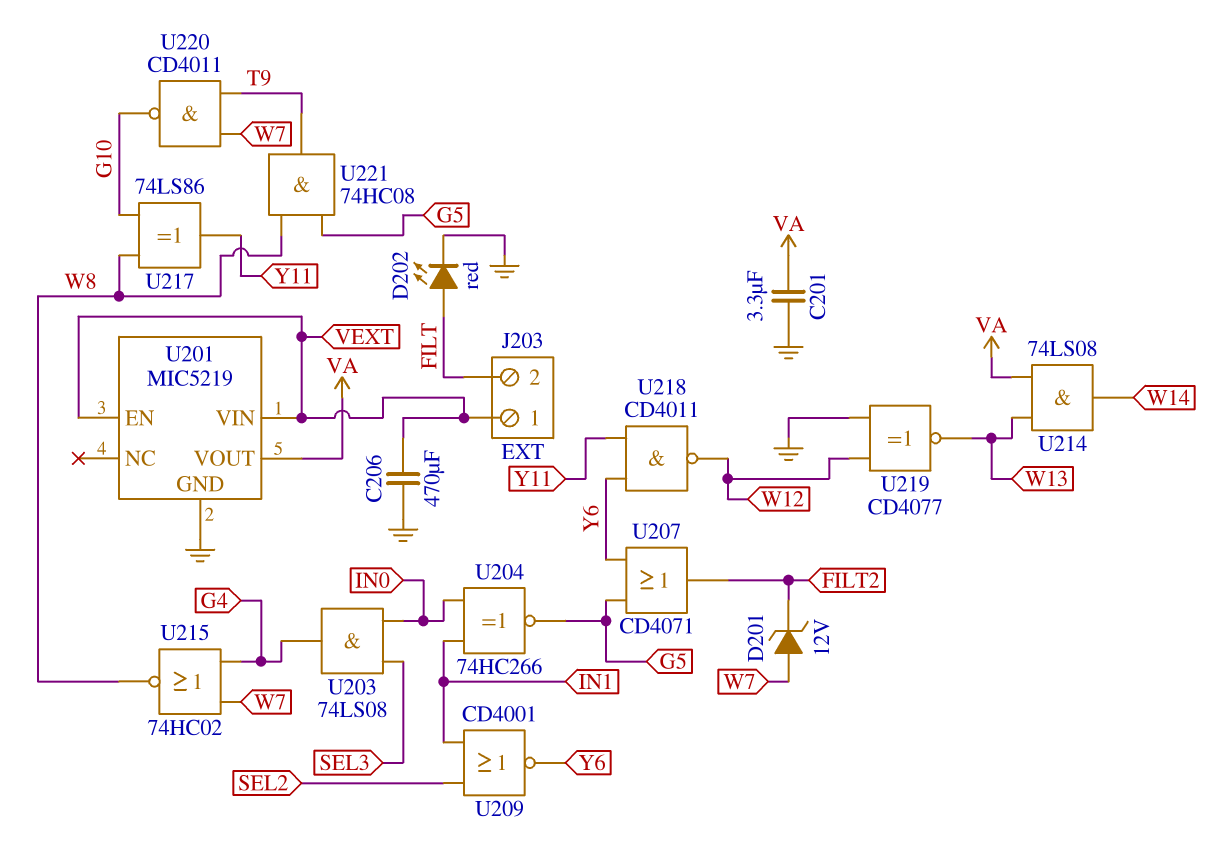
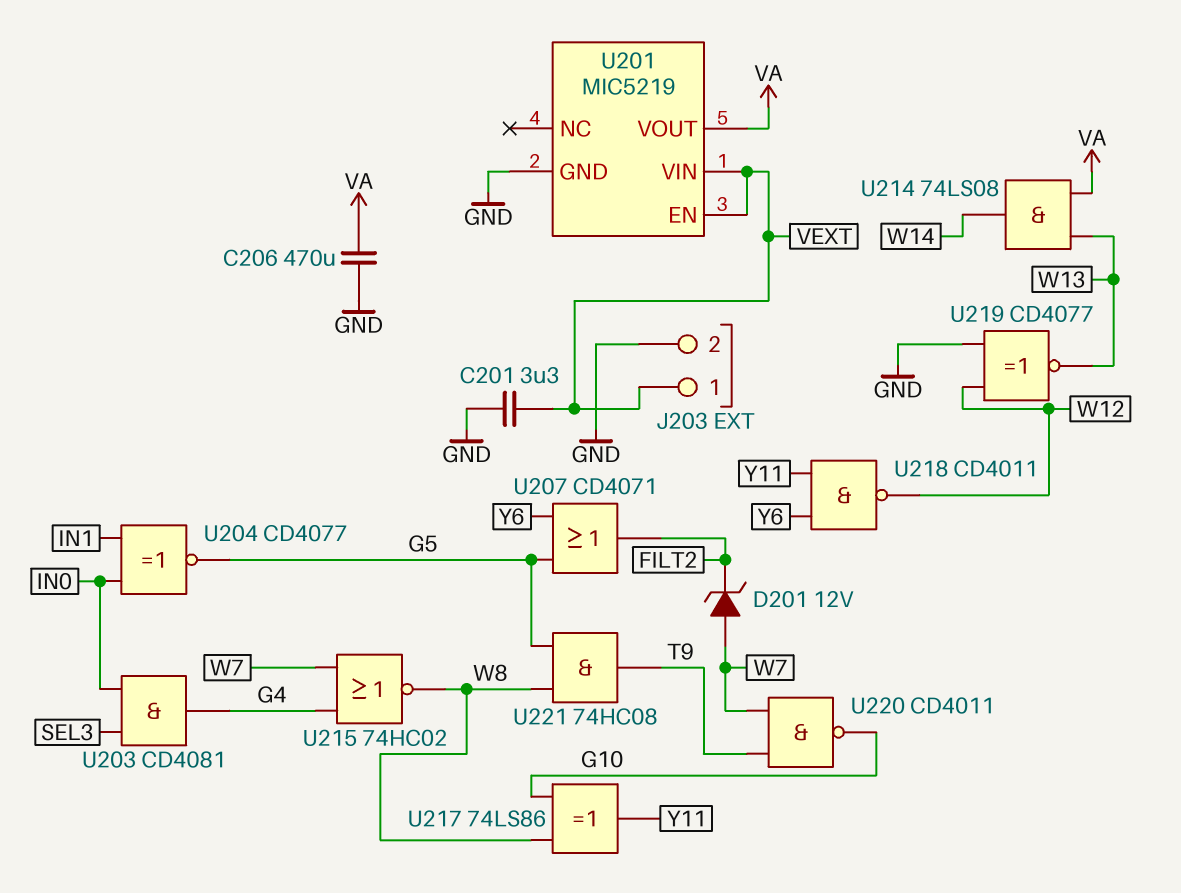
C201: 3.3uF (GND, VA) -> 3.3uF (GND, VEXT)
C206: 470uF (GND, VEXT) -> 470uF (GND, VA)
D202: LED red (A FILT, K GND) -> none
J203 pin 2: FILT -> GND
U203: AND 74LS08 (in IN0, in SEL3, out G4) -> AND CD4081 (in IN0, in SEL3, out G4)
U204: XNOR 74HC266 (in IN0, in IN1, out G5) -> XNOR CD4077 (in IN0, in IN1, out G5)
U209: NOR CD4001 (in IN1, in SEL2, out Y6) -> none

